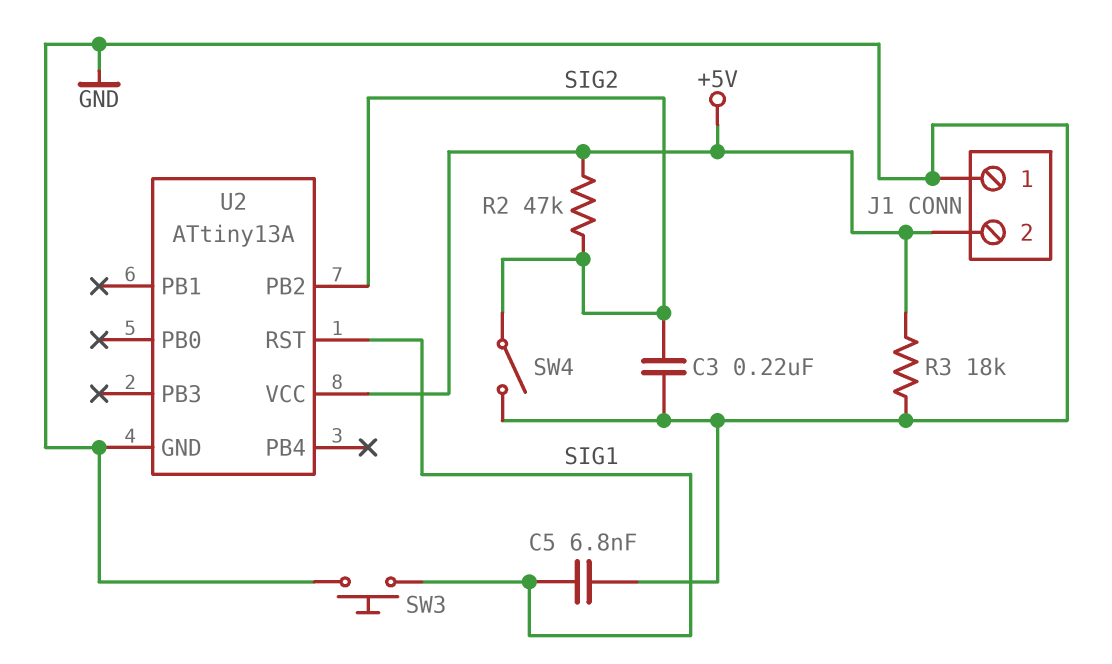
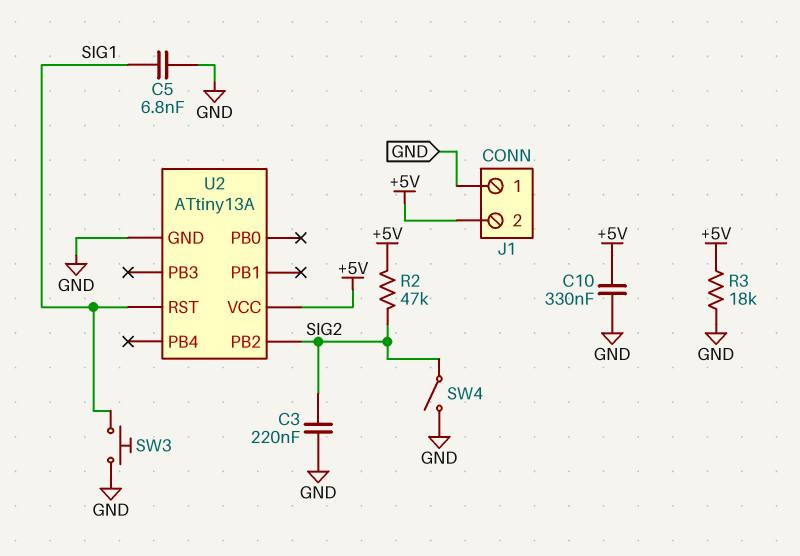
C10: none -> 330nF (+5V, GND)

